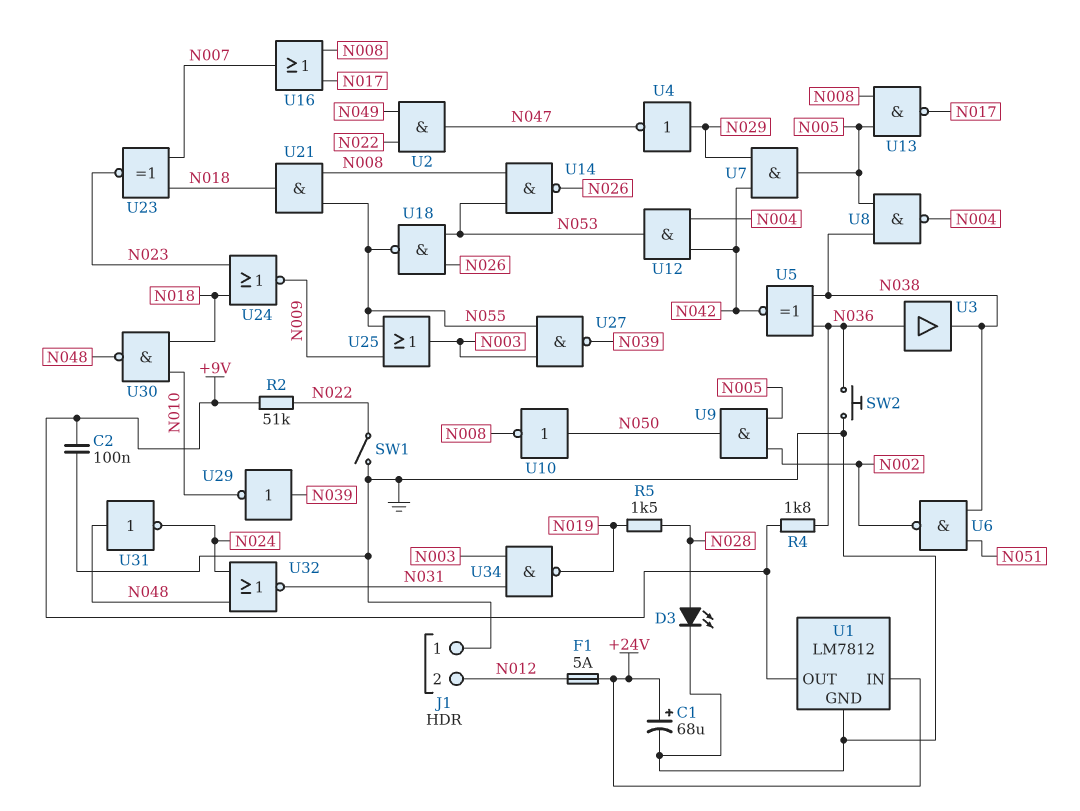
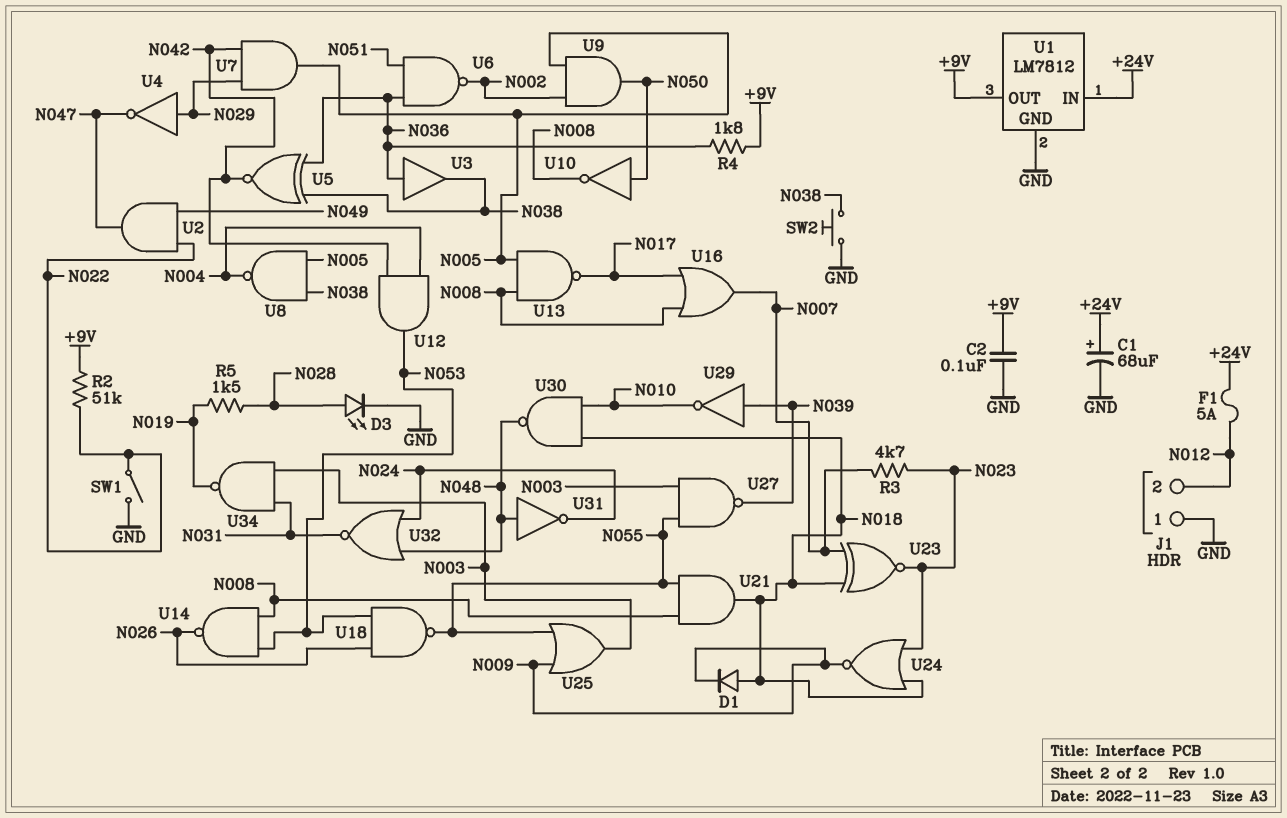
D1: none -> diode (A N018, K N009)
R3: none -> 4.7k (N007, N023)
SW2: button (GND, N036) -> button (GND, N038)
U6: NAND (in N038, in N051, out N002) -> NAND (in N036, in N051, out N002)

